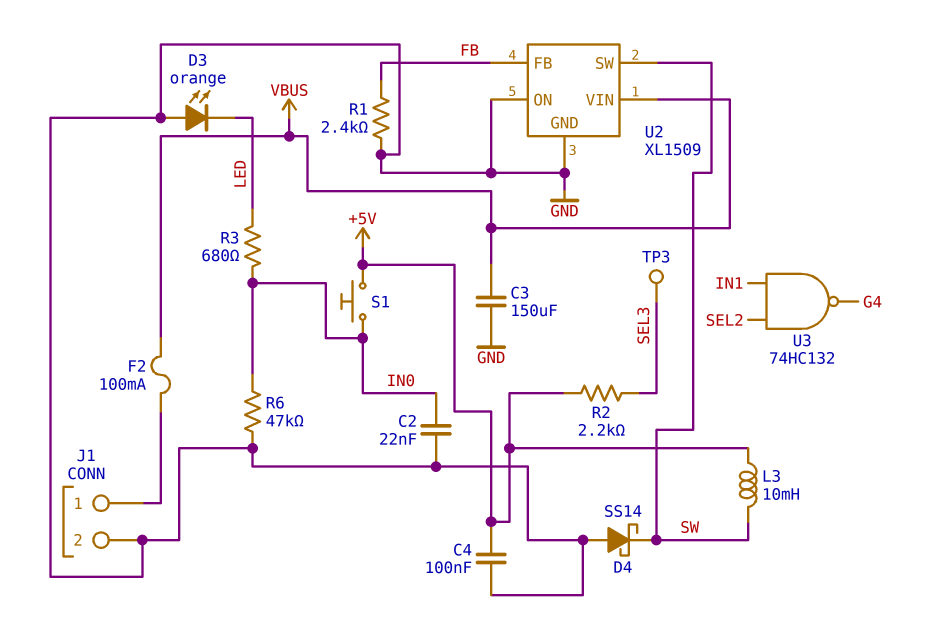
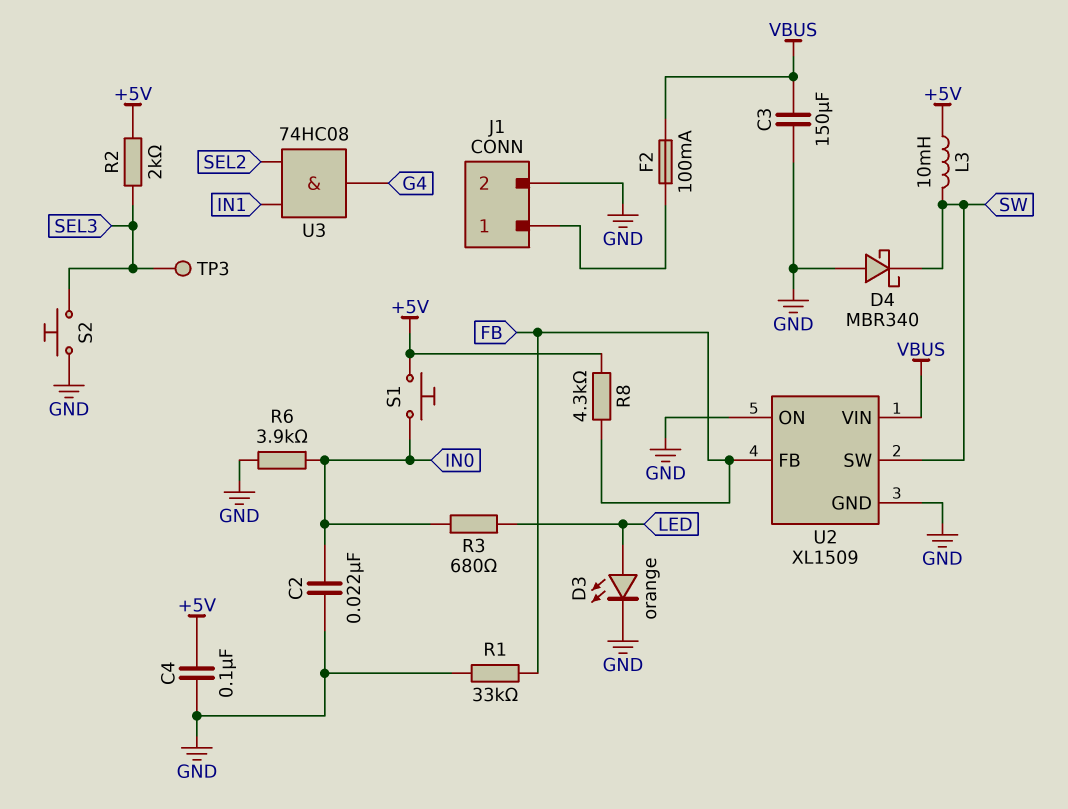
D3: LED orange (A GND, K LED) -> LED orange (A LED, K GND)
D4: schottky SS14 (A GND, K SW) -> schottky MBR340 (A GND, K SW)
R1: 2.4k (FB, GND) -> 33k (FB, GND)
R2: 2.2k (+5V, SEL3) -> 2k (+5V, SEL3)
R6: 47k (GND, IN0) -> 3.9k (GND, IN0)
R8: none -> 4.3k (+5V, FB)
S2: none -> button (GND, SEL3)
U3: NAND 74HC132 (in IN1, in SEL2, out G4) -> AND 74HC08 (in IN1, in SEL2, out G4)

